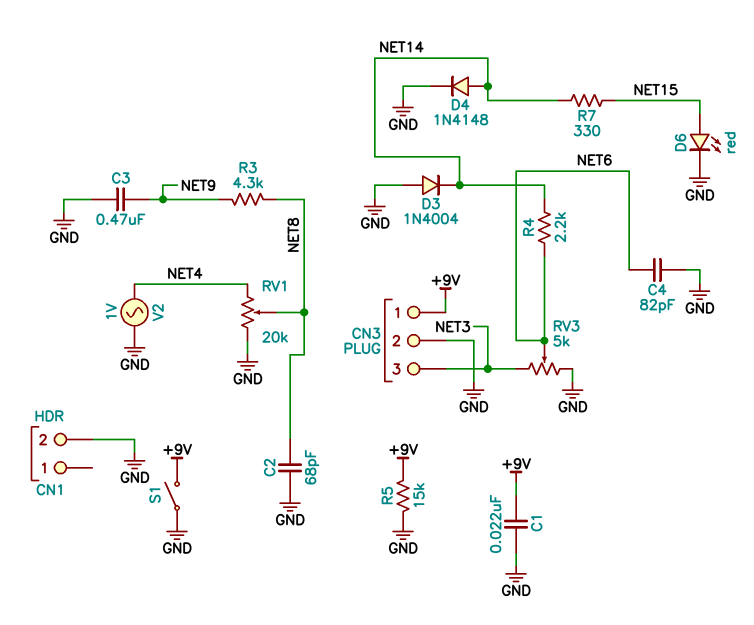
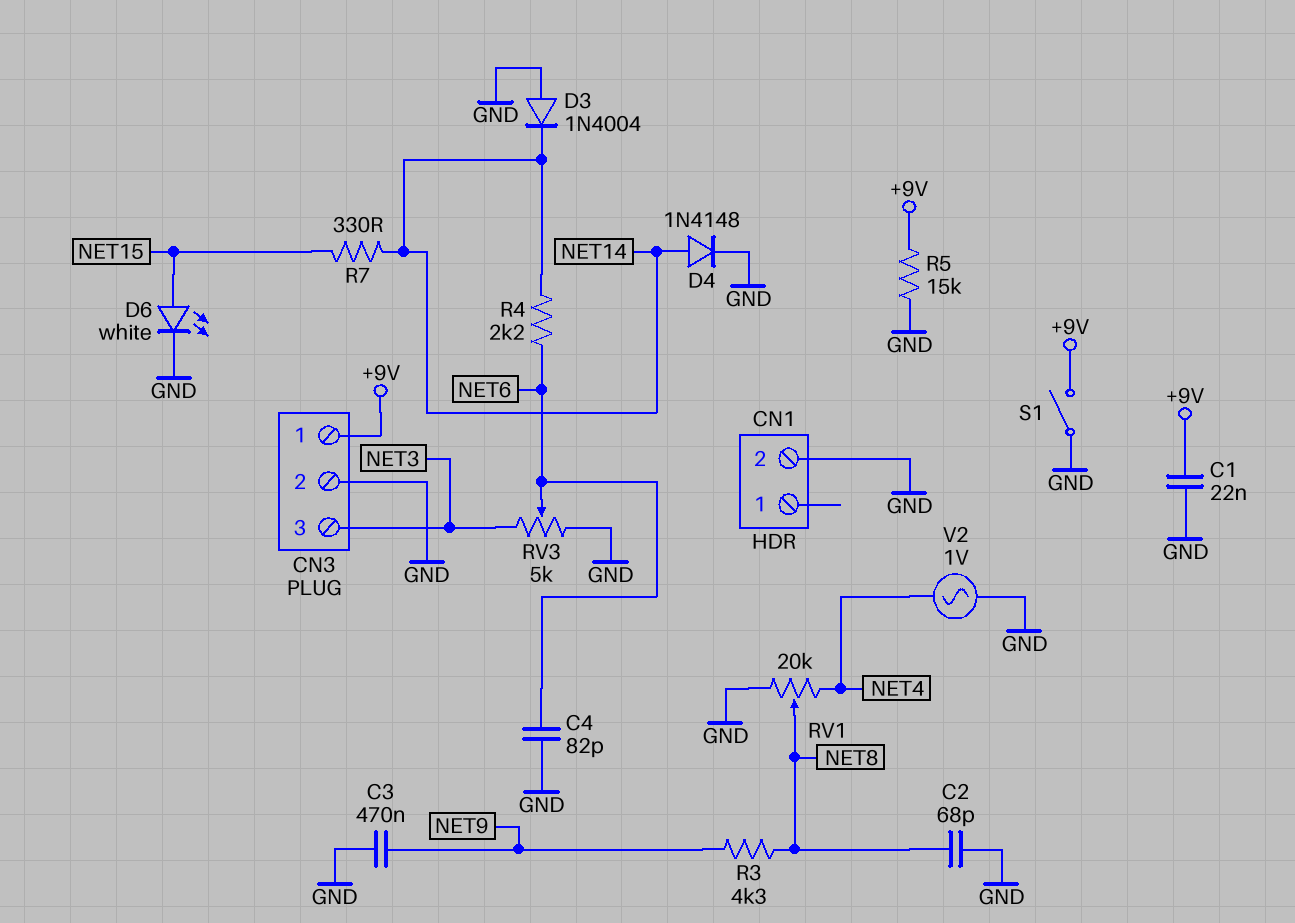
D6: LED red (A NET15, K GND) -> LED white (A NET15, K GND)

